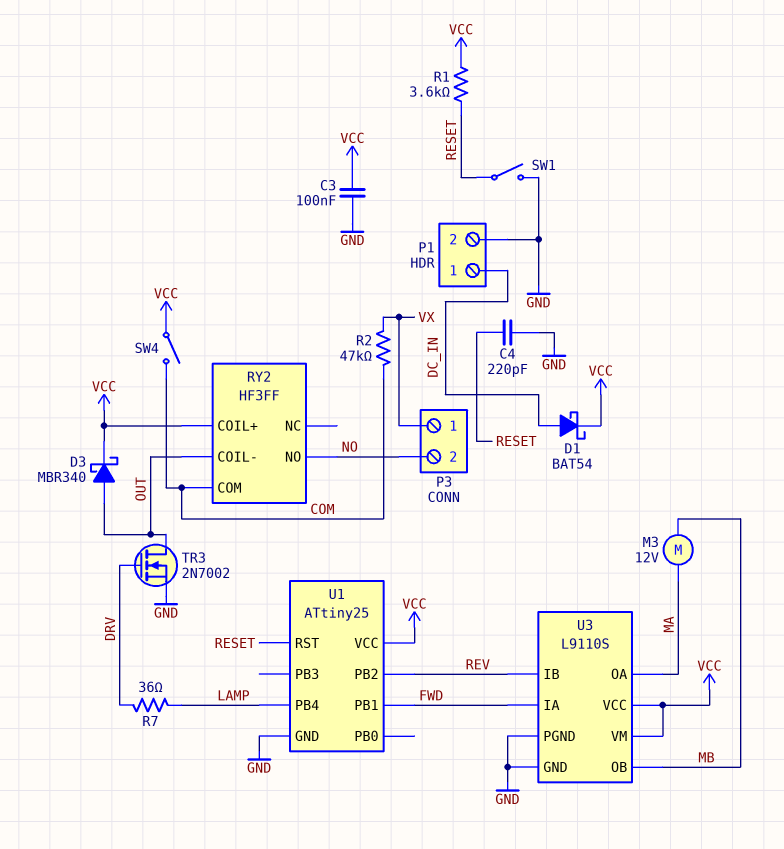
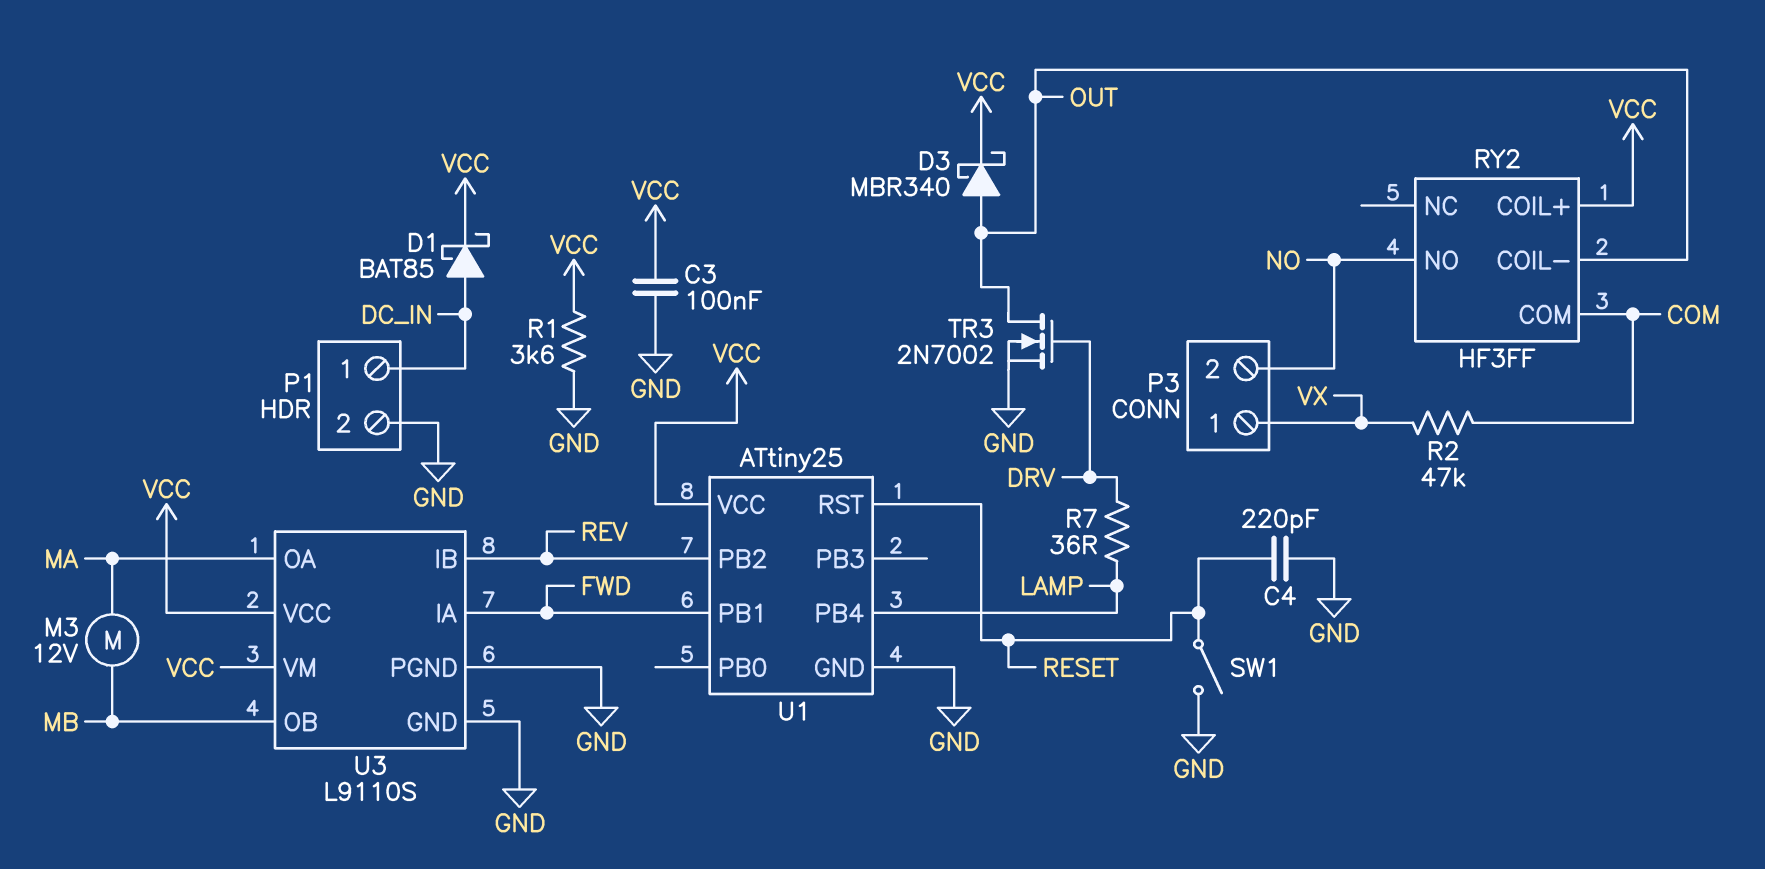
D1: schottky BAT54 (A DC_IN, K VCC) -> schottky BAT85 (A DC_IN, K VCC)
R1: 3.6k (RESET, VCC) -> 3.6k (GND, VCC)
SW4: switch (COM, VCC) -> none

